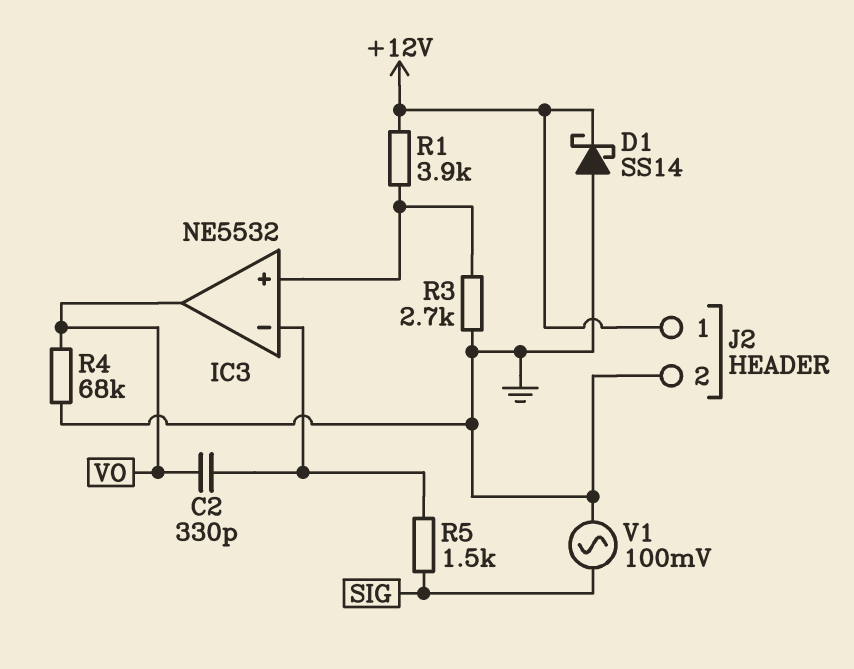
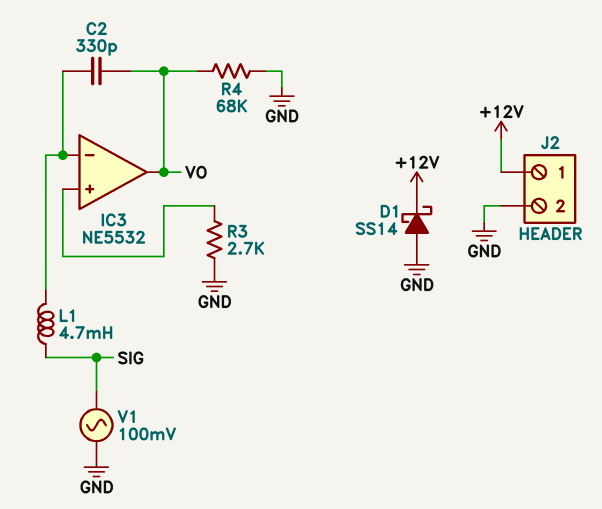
L1: none -> 4.7mH (IC3/in-, SIG)
R1: 3.9k (+12V, IC3/in+) -> none
R5: 1.5k (IC3/in-, SIG) -> none

